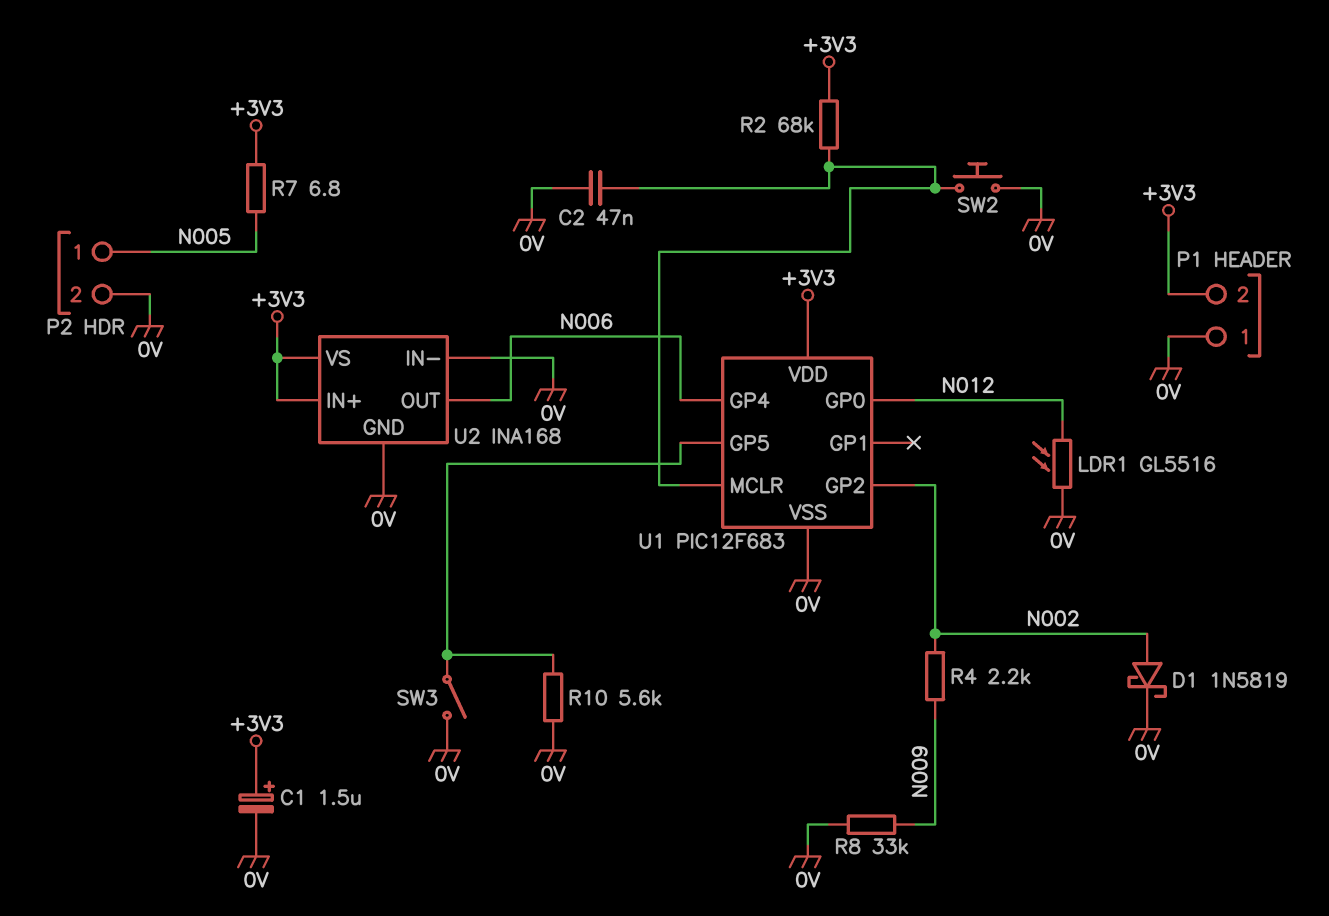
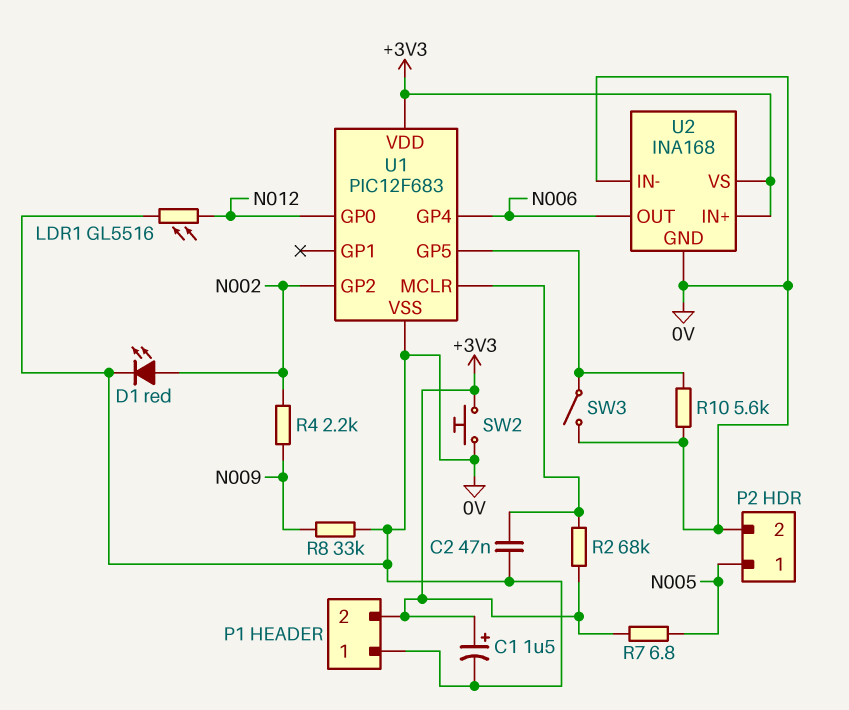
D1: schottky 1N5819 (A N002, K 0V) -> LED red (A N002, K 0V)
SW2: button (0V, U1/MCLR) -> button (+3V3, 0V)

